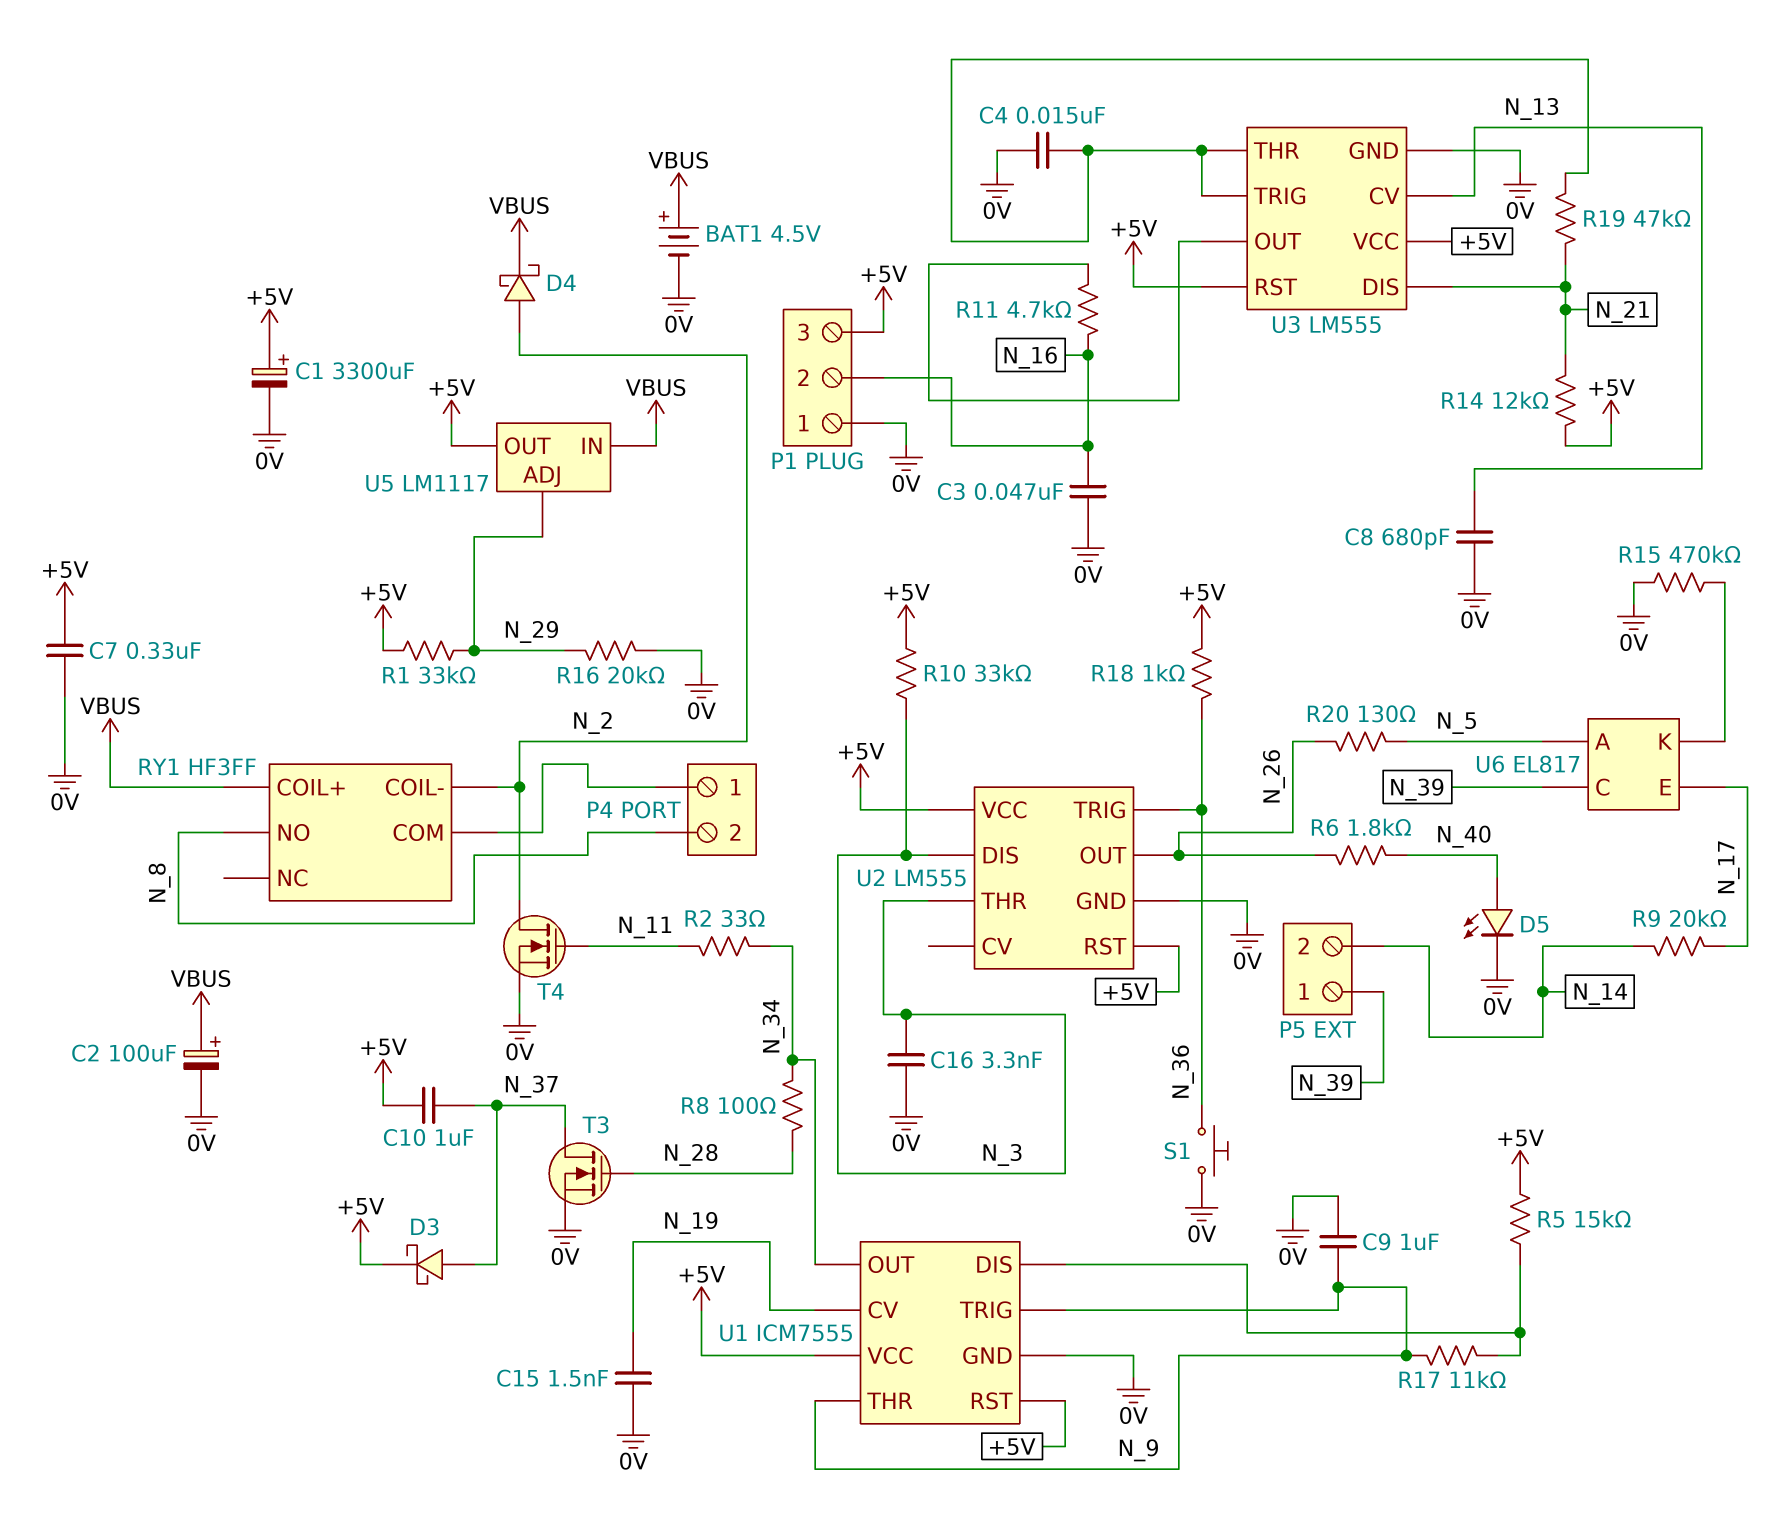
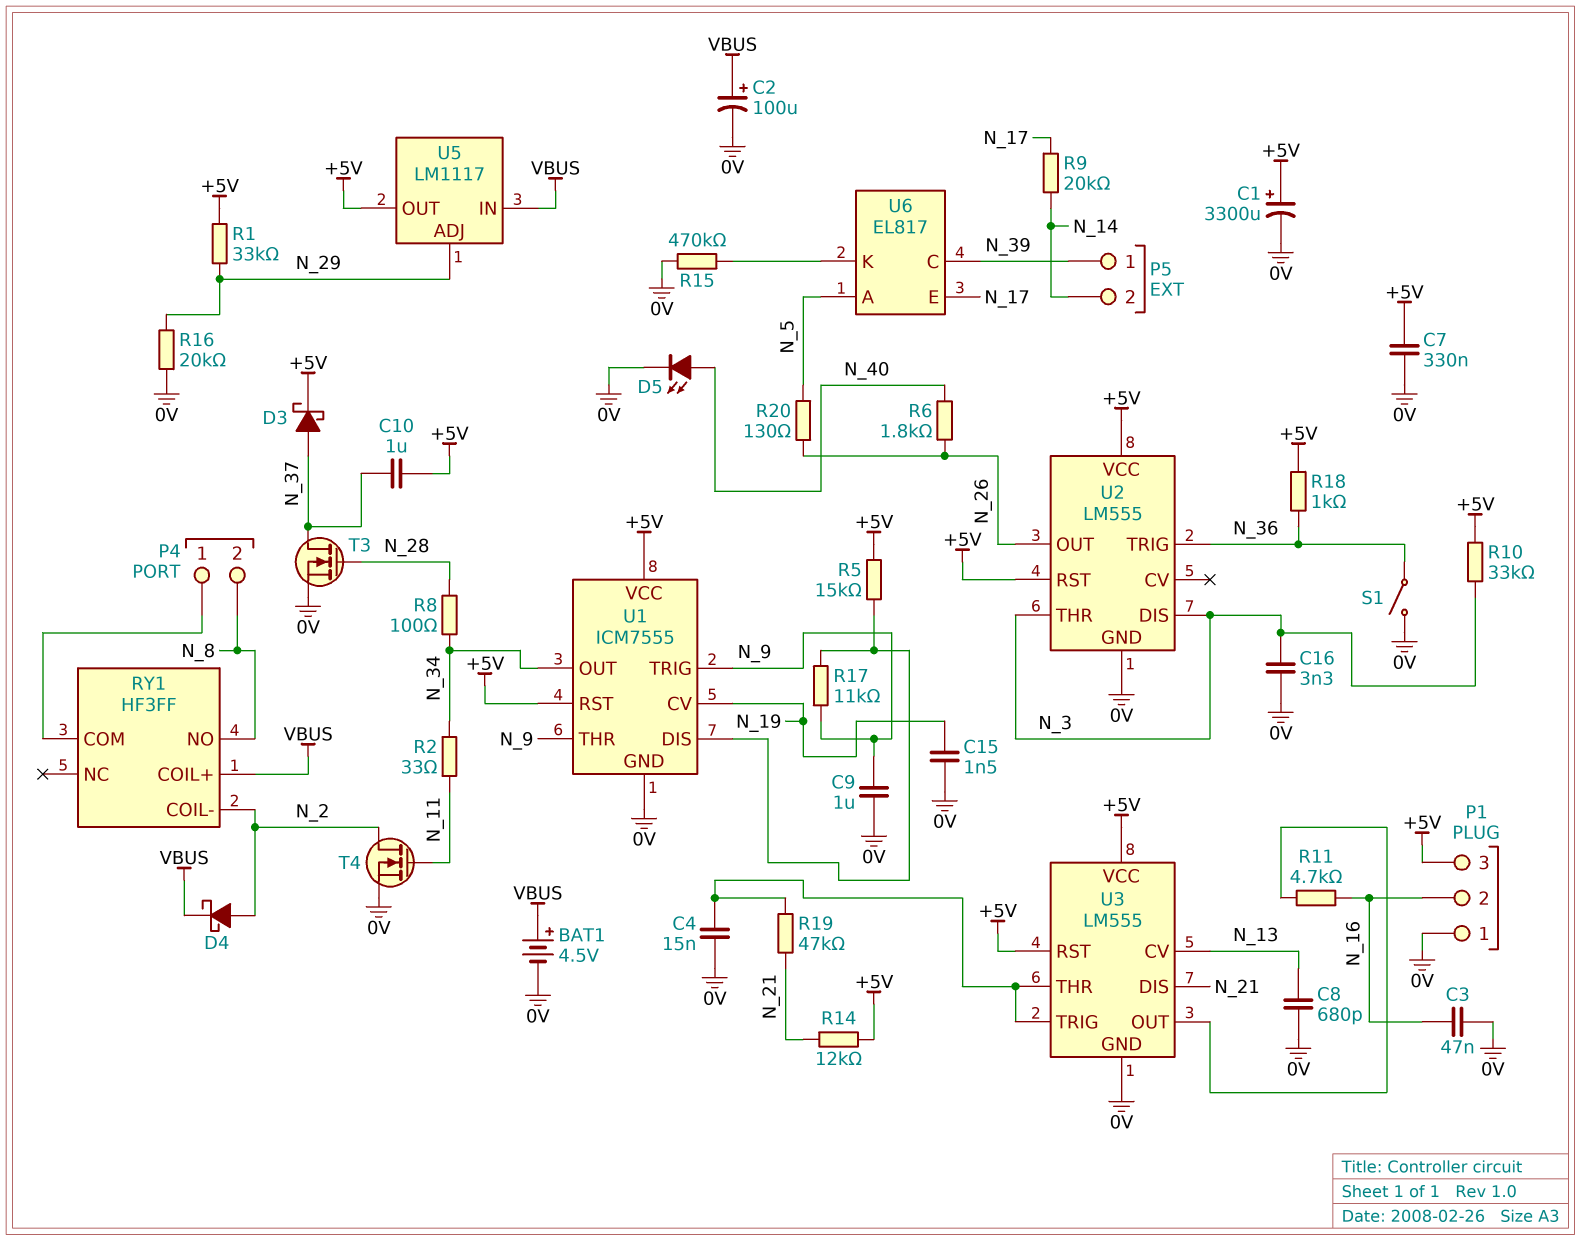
S1: button (0V, N_36) -> switch (0V, N_36)

